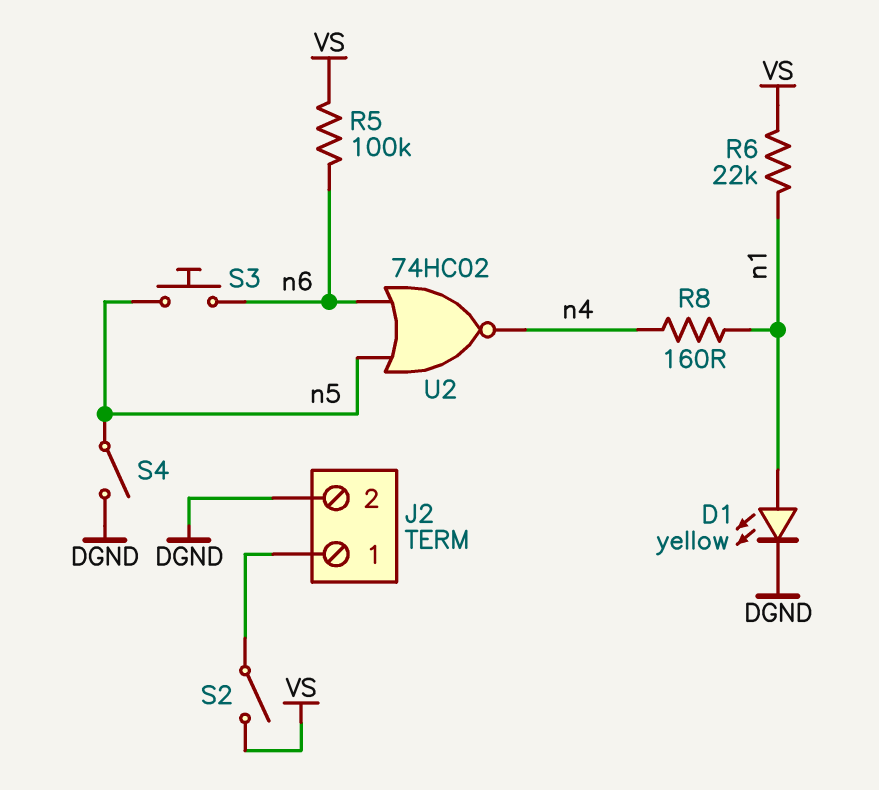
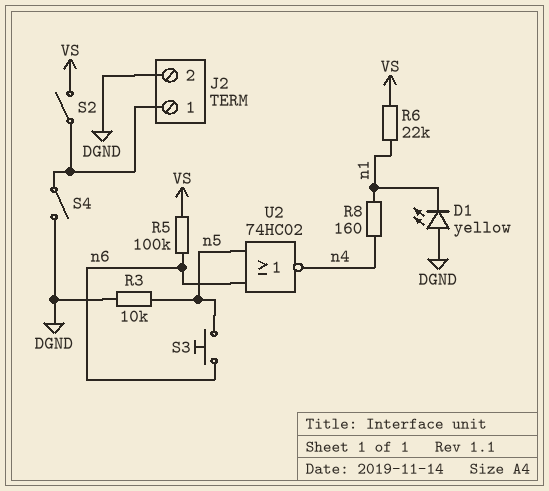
D1: LED yellow (A n1, K DGND) -> LED yellow (A DGND, K n1)
R3: none -> 10k (DGND, n5)
S4: switch (DGND, n5) -> switch (DGND, J2/1)

